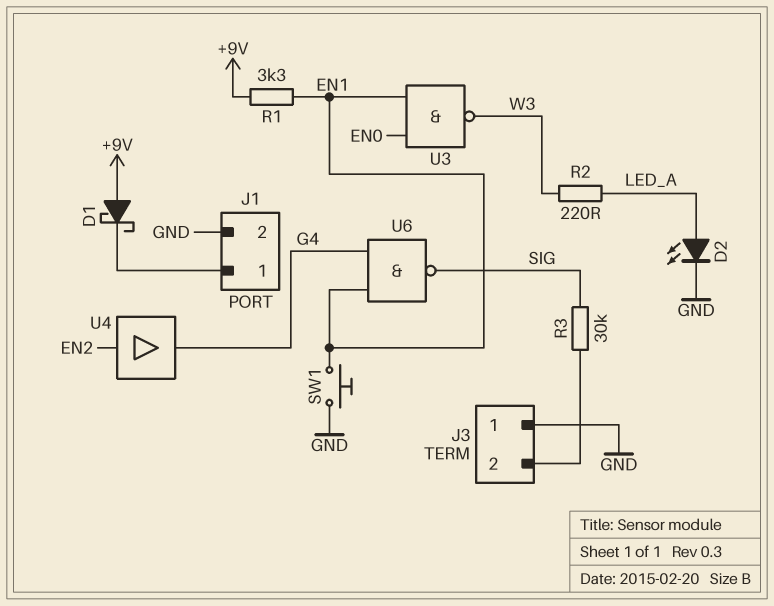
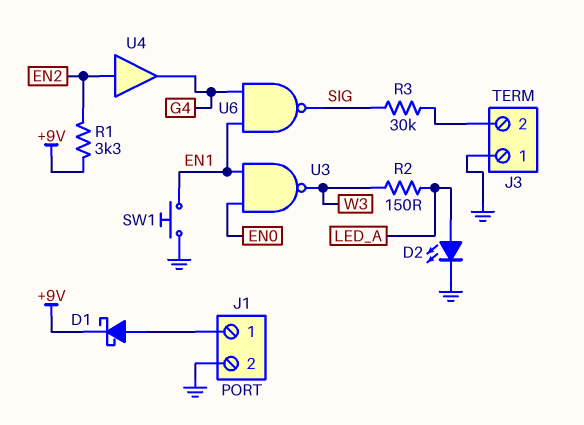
D1: schottky (A +9V, K J1/1) -> schottky (A J1/1, K +9V)
R1: 3.3k (+9V, EN1) -> 3.3k (+9V, EN2)
R2: 220 (LED_A, W3) -> 150 (LED_A, W3)

